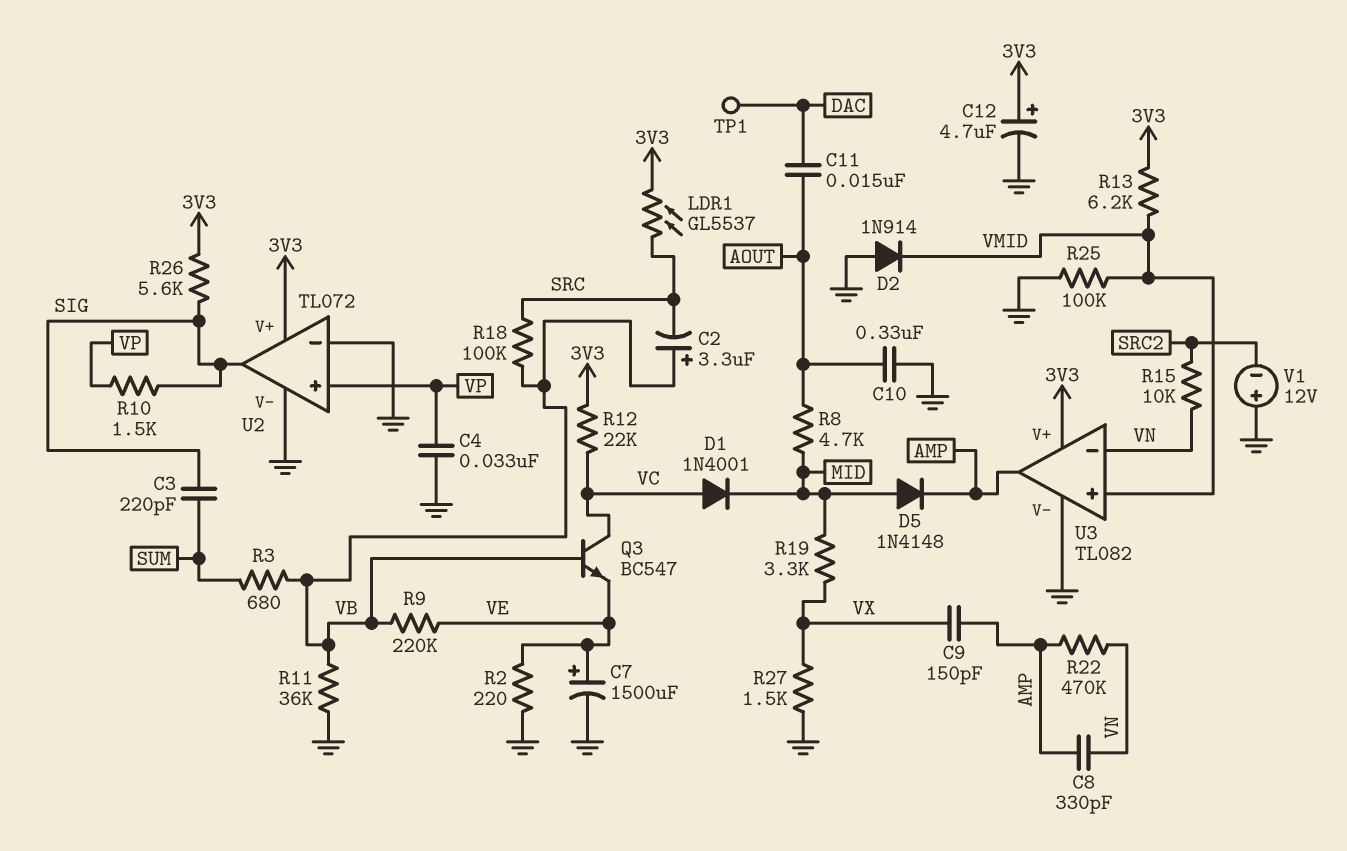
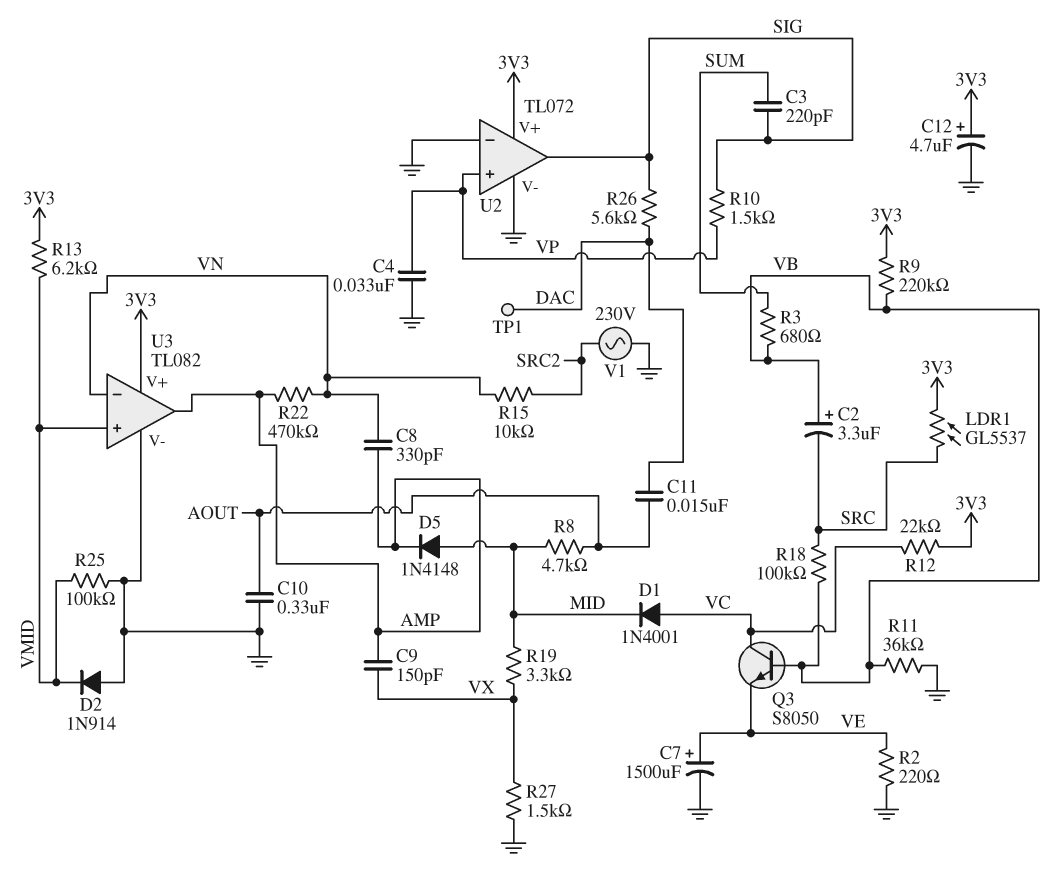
Q3: NPN BC547 (B VB, C VC, E VE) -> NPN S8050 (B VB, C VC, E VE)
R9: 220k (VB, VE) -> 220k (3V3, VB)
R26: 5.6k (3V3, SIG) -> 5.6k (DAC, SIG)
V1: 12V (plus GND, minus SRC2) -> AC 230V (GND, SRC2)

